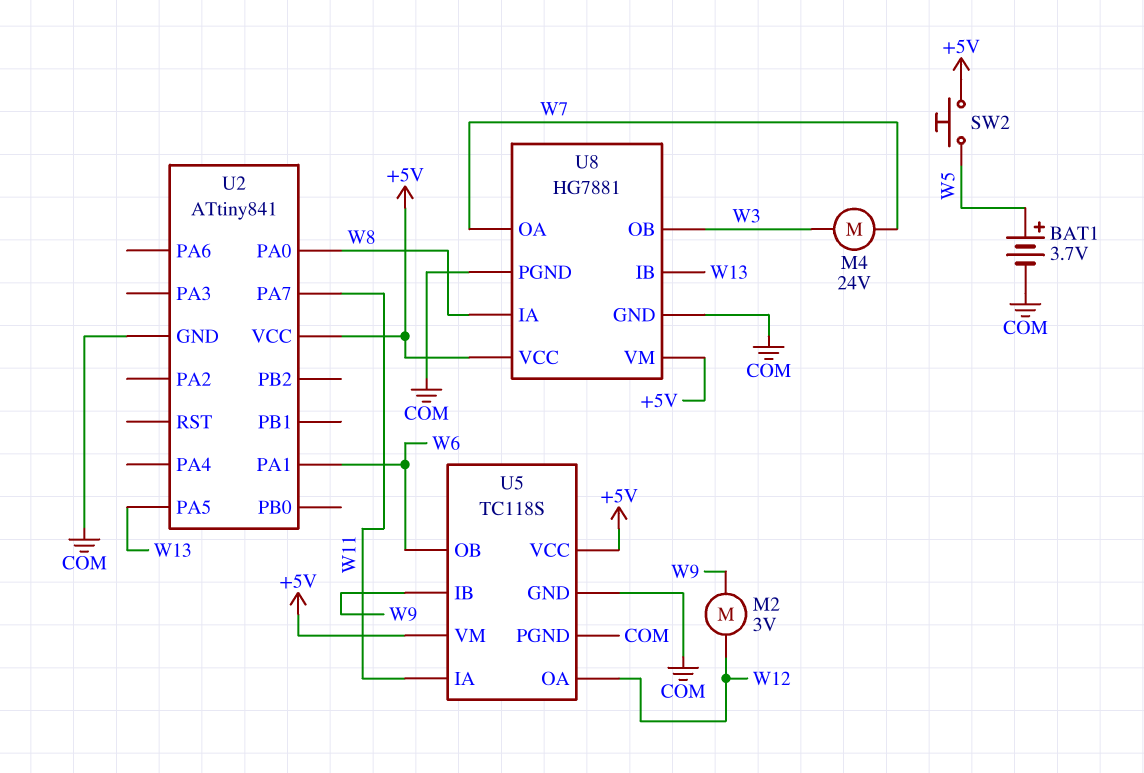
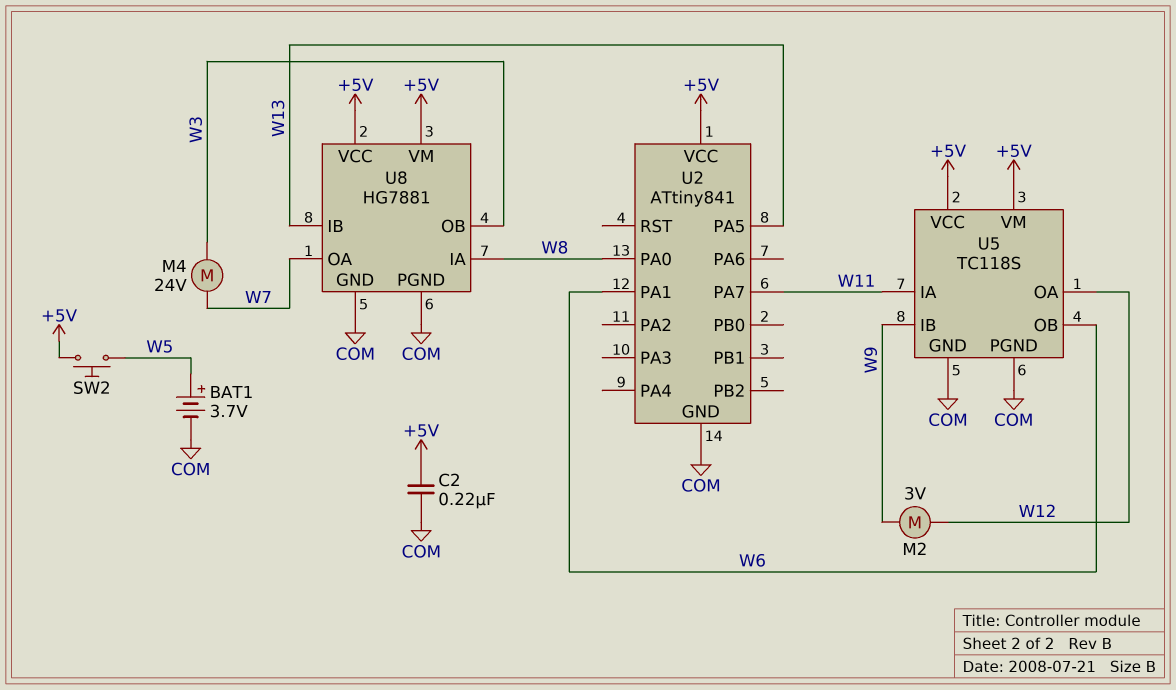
C2: none -> 220nF (+5V, COM)

